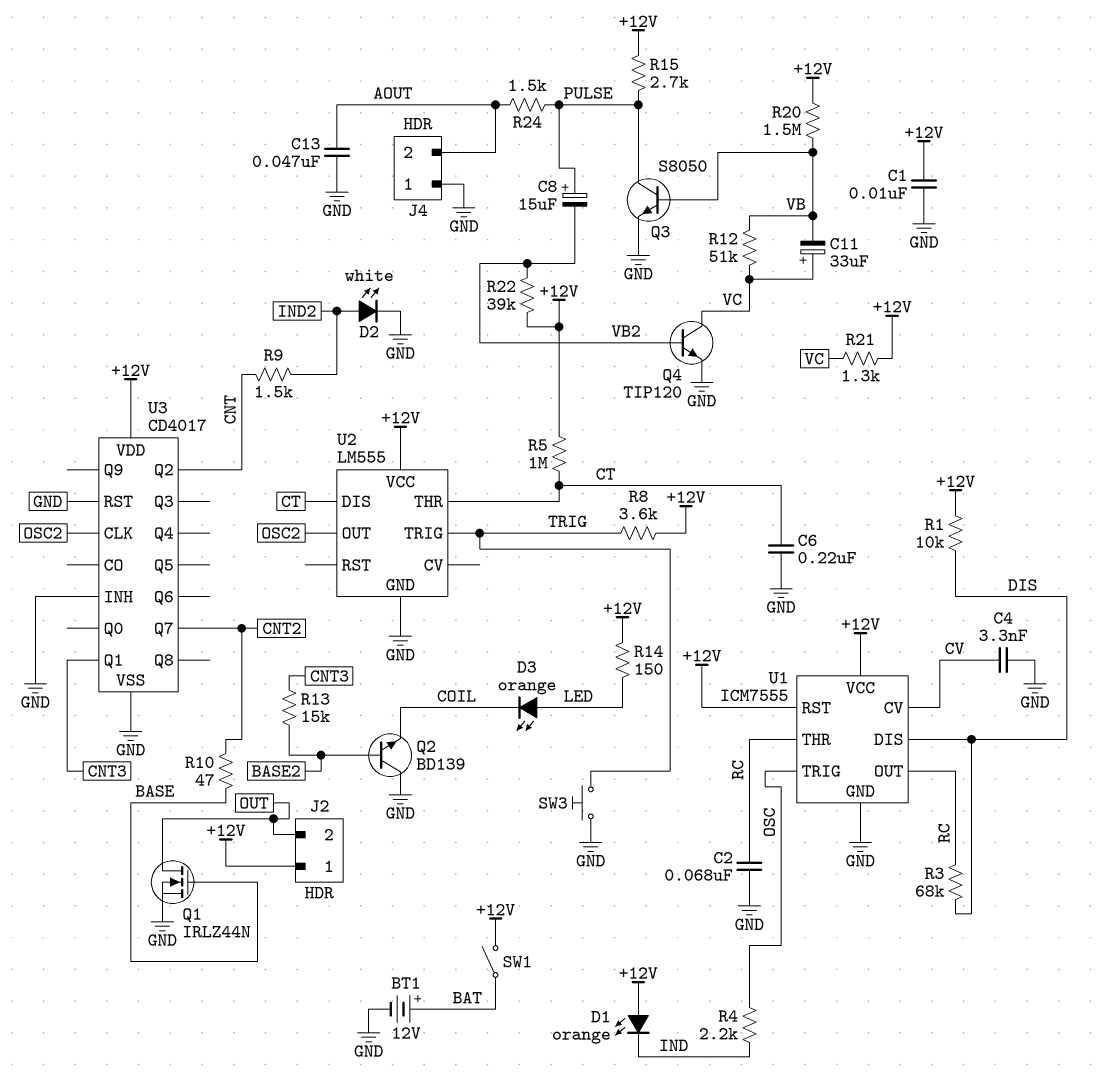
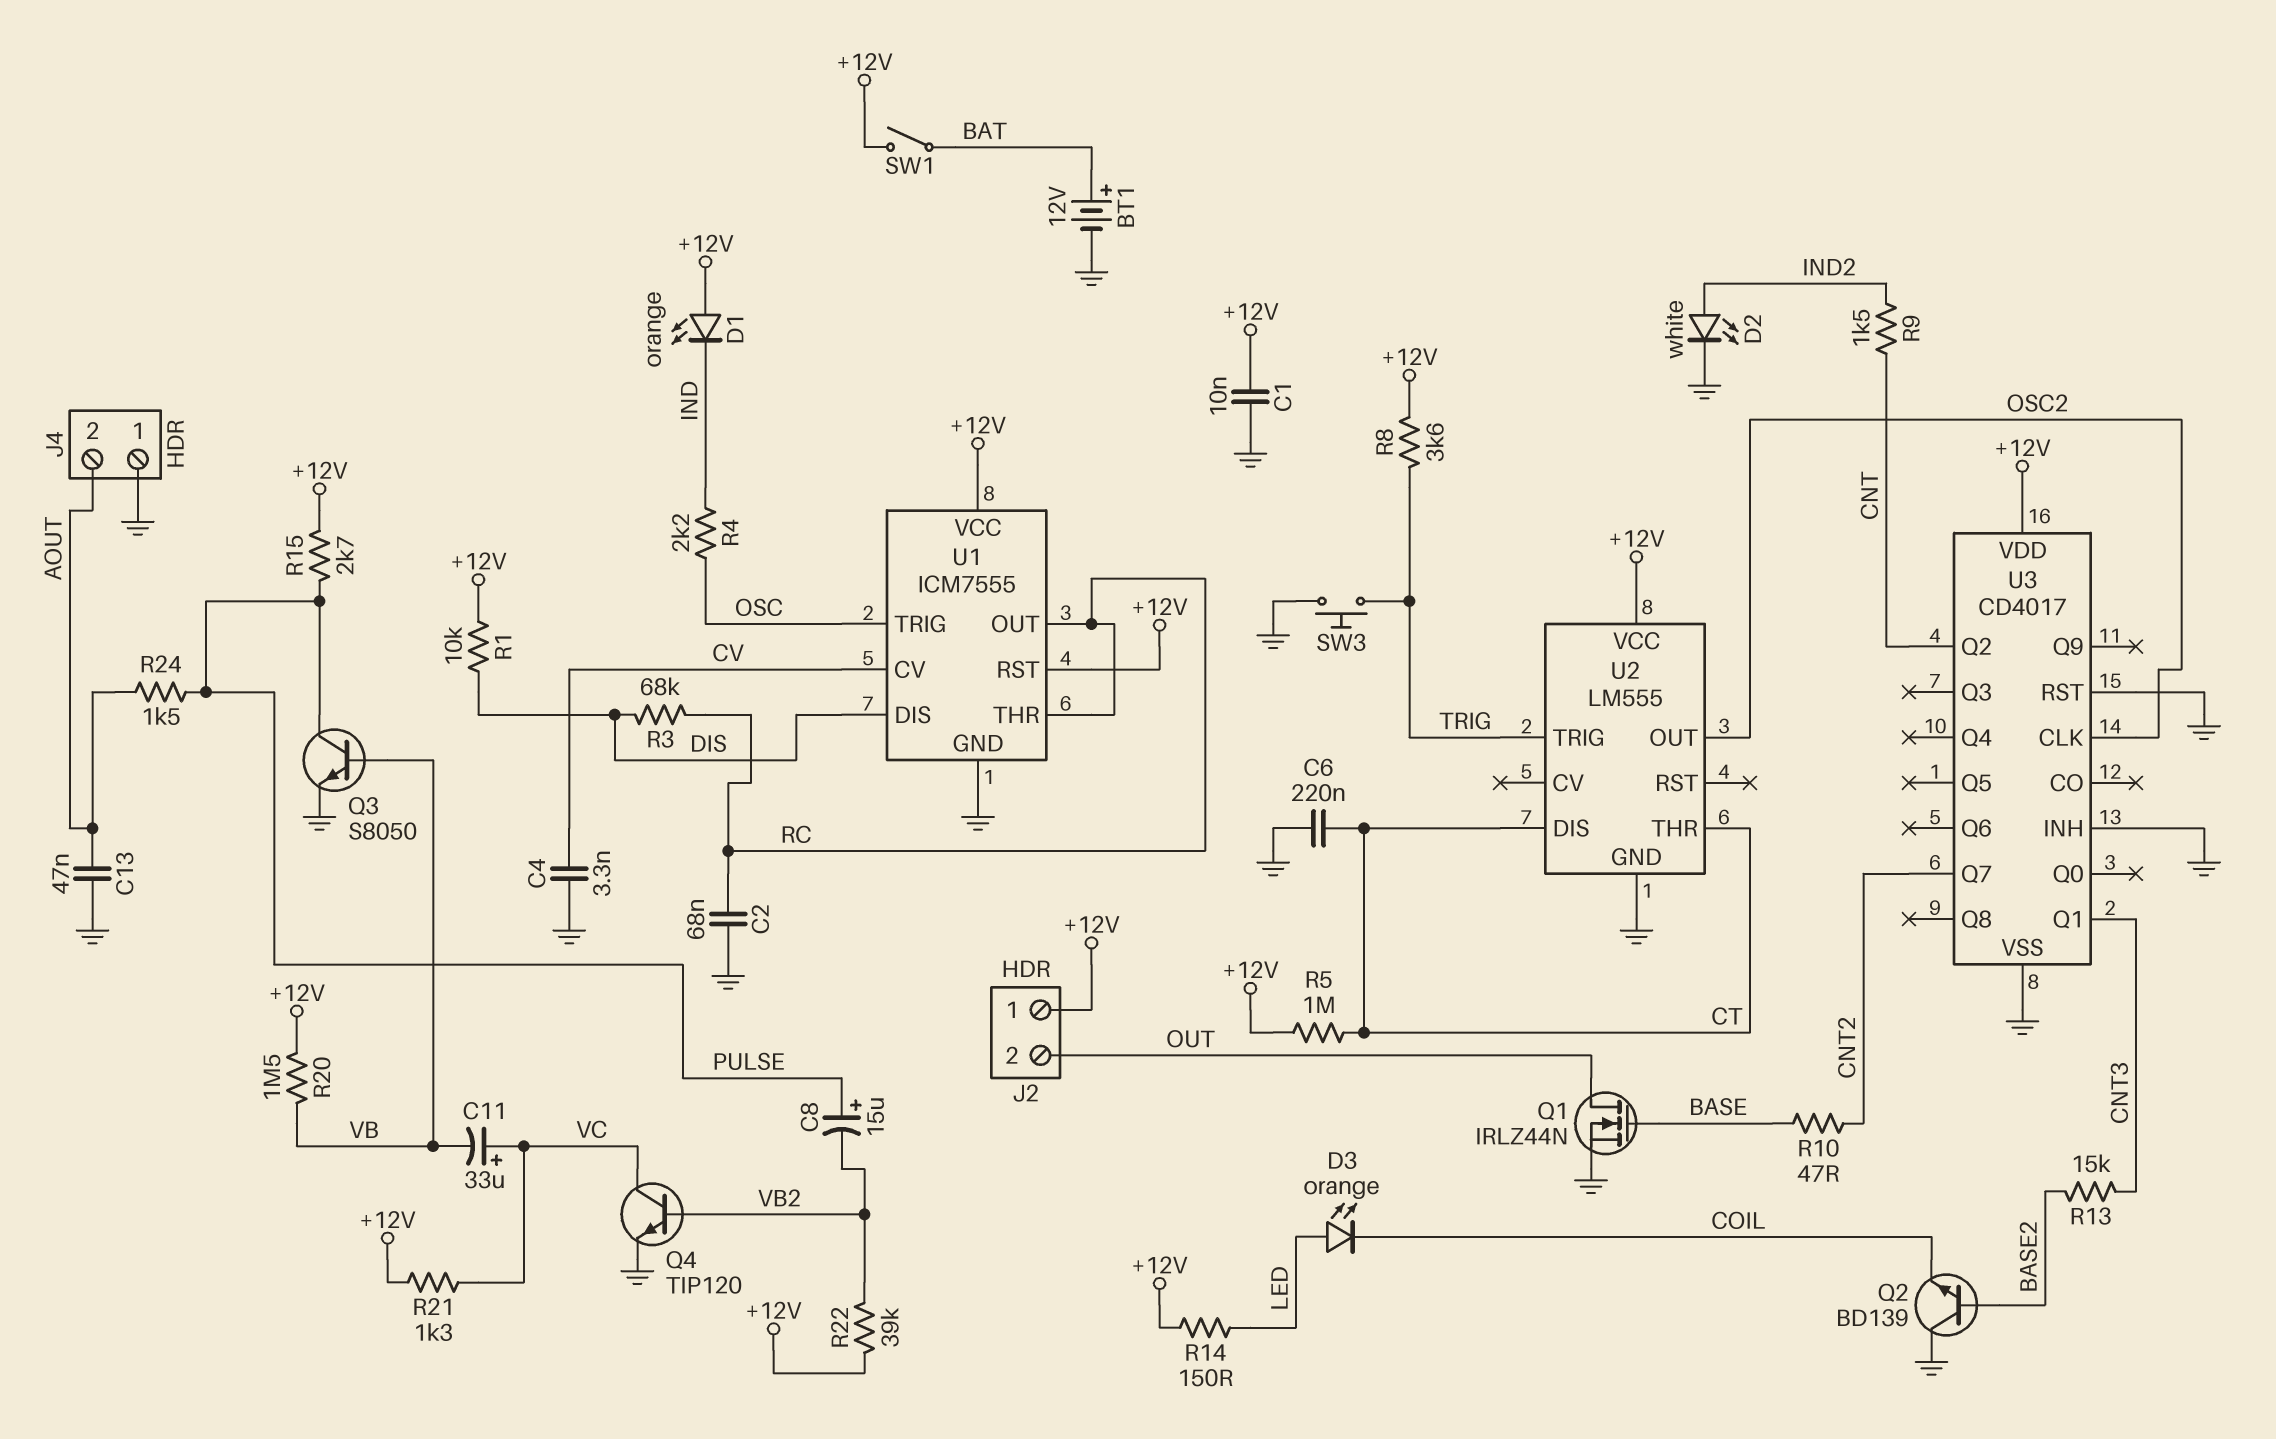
R12: 51k (VB, VC) -> none

